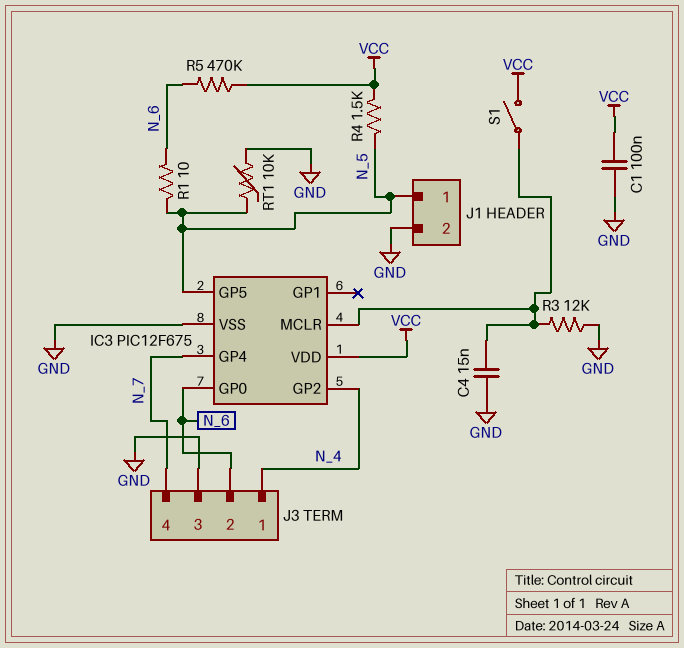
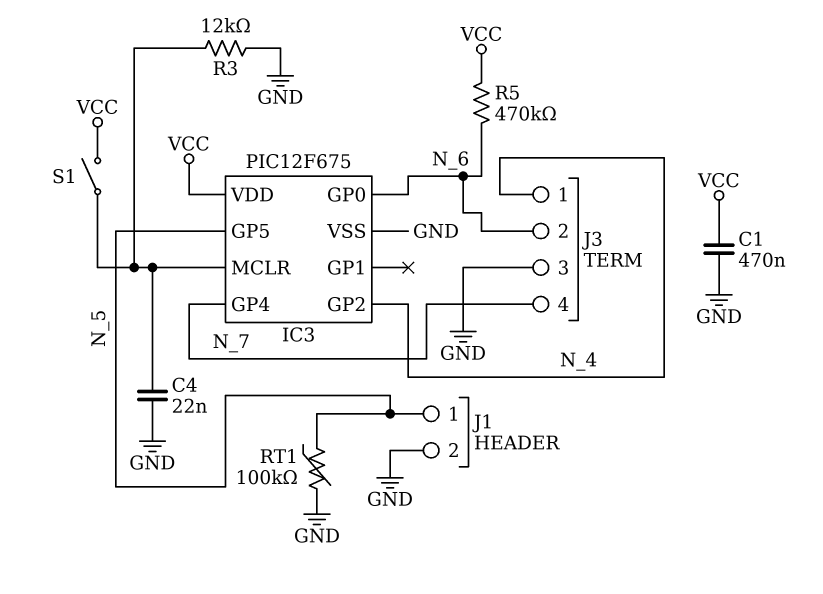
C1: 100nF (GND, VCC) -> 470nF (GND, VCC)
C4: 15nF (GND, IC3/MCLR) -> 22nF (GND, IC3/MCLR)
R1: 10 (N_5, N_6) -> none
R4: 1.5k (N_5, VCC) -> none
RT1: 10k (GND, N_5) -> 100k (GND, N_5)

